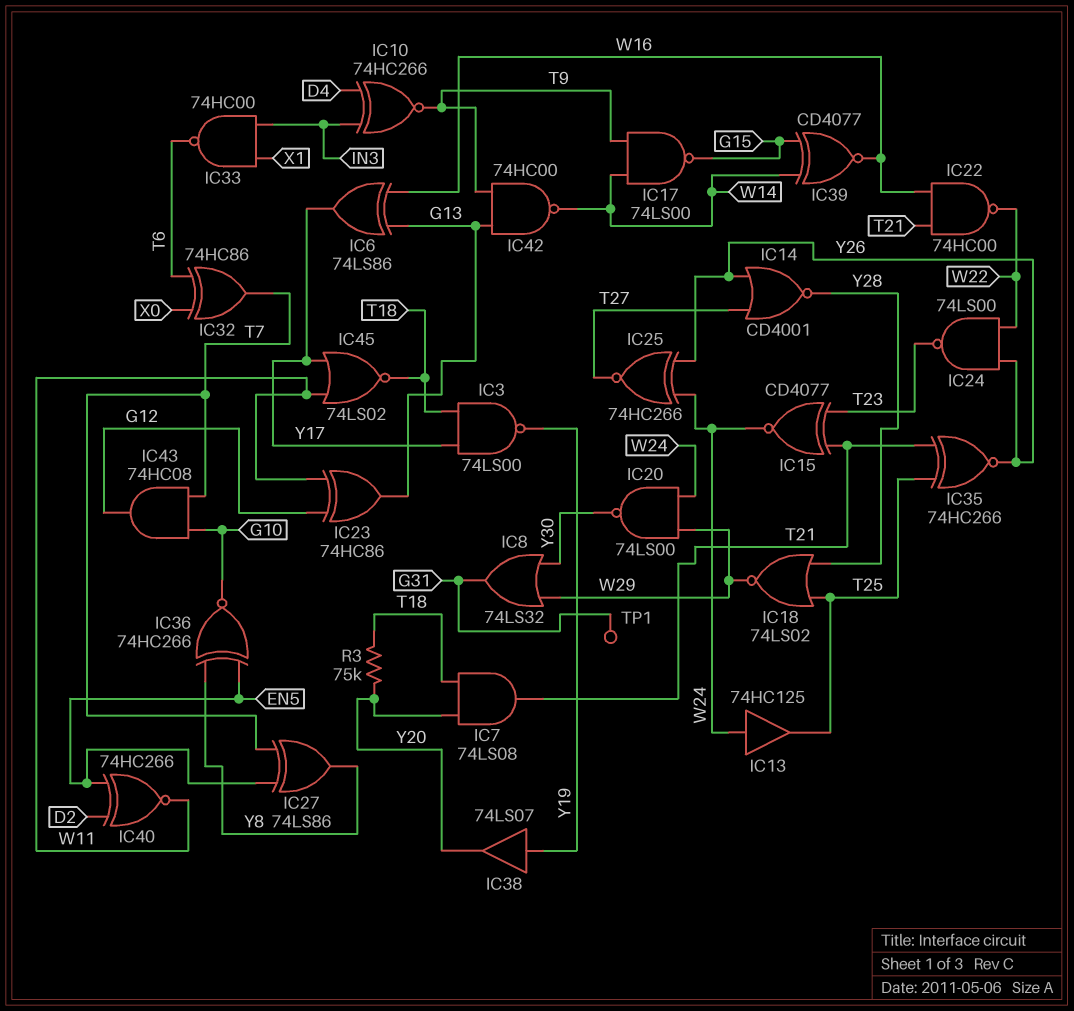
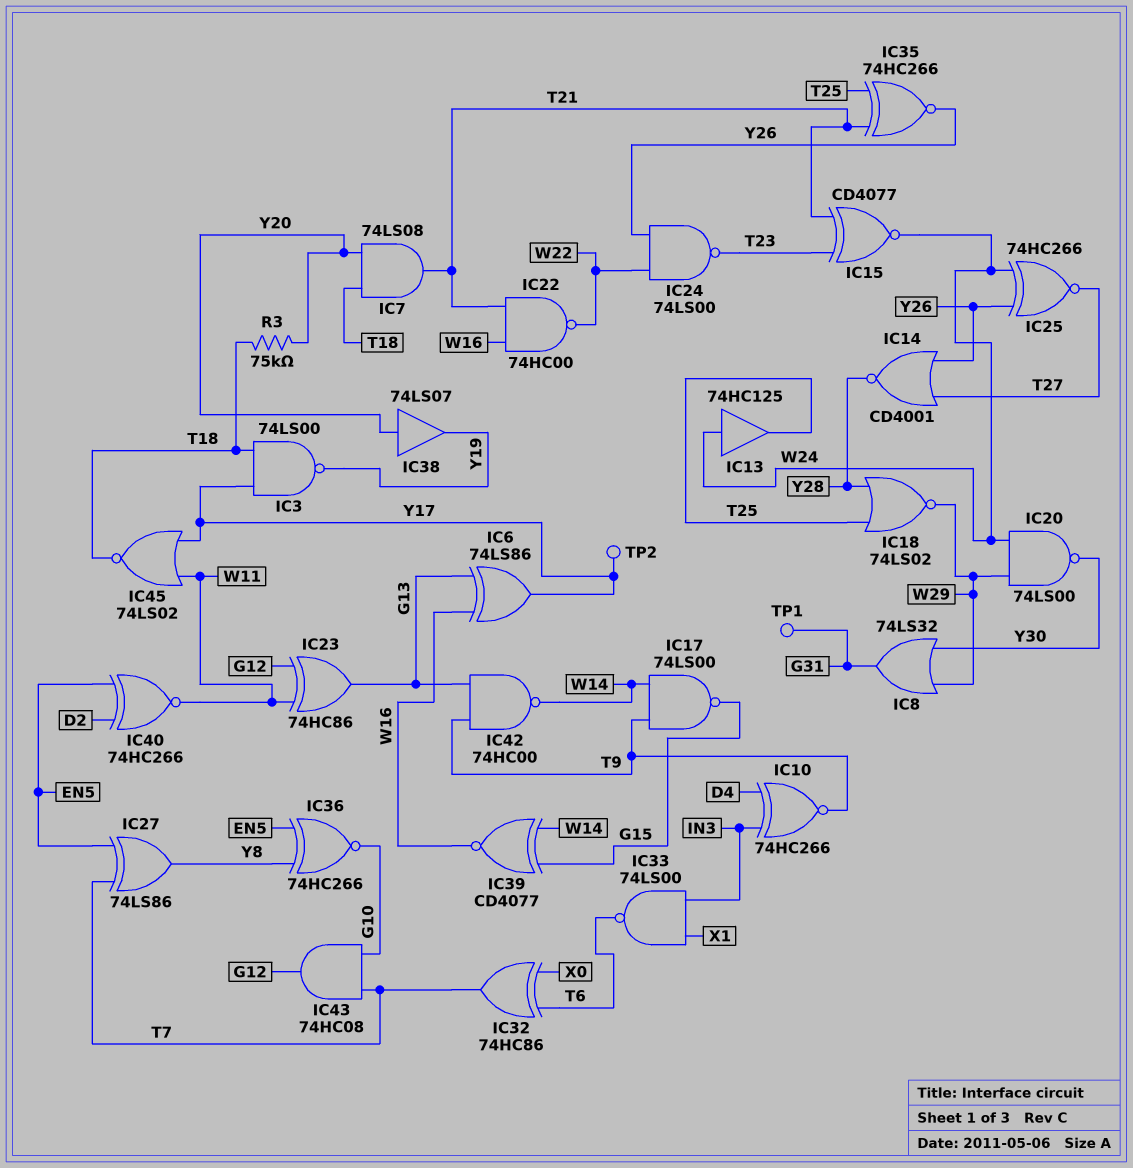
IC33: NAND 74HC00 (in IN3, in X1, out T6) -> NAND 74LS00 (in IN3, in X1, out T6)
IC38: buffer 74LS07 (in Y19, out Y20) -> buffer 74LS07 (in Y20, out Y19)
TP2: none -> test point (Y17)

